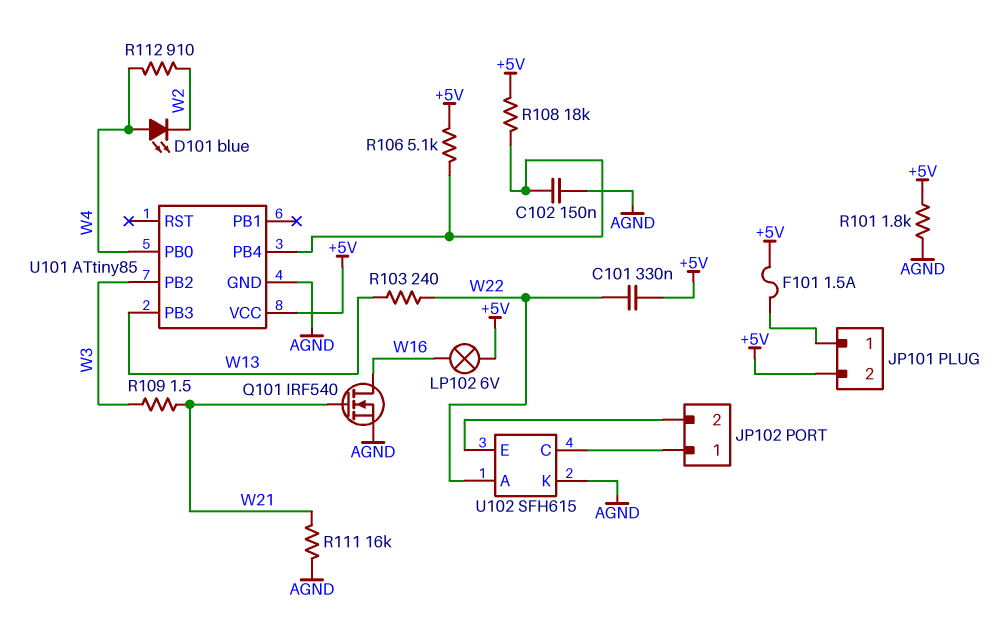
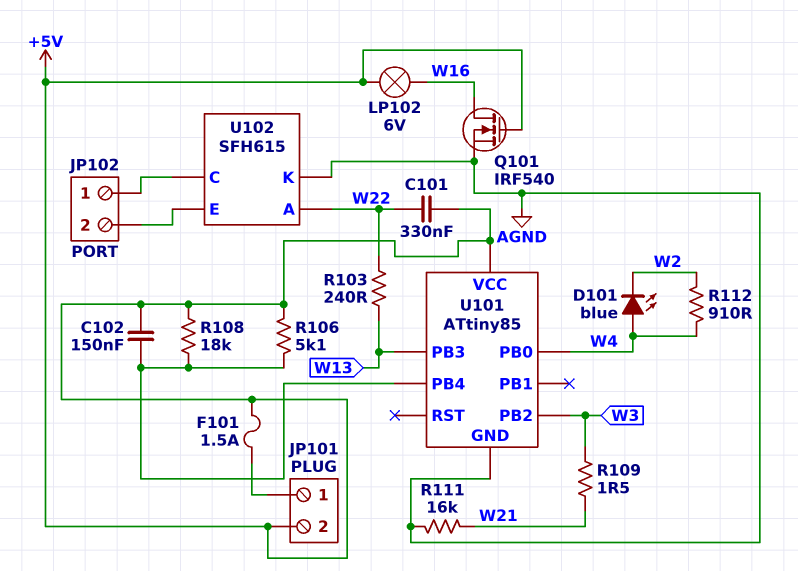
C102: 150nF (AGND, U101/PB4) -> 150nF (+5V, U101/PB4)
Q101: NMOS IRF540 (G W21, D W16, S AGND) -> NMOS IRF540 (G +5V, D W16, S AGND)
R101: 1.8k (+5V, AGND) -> none

